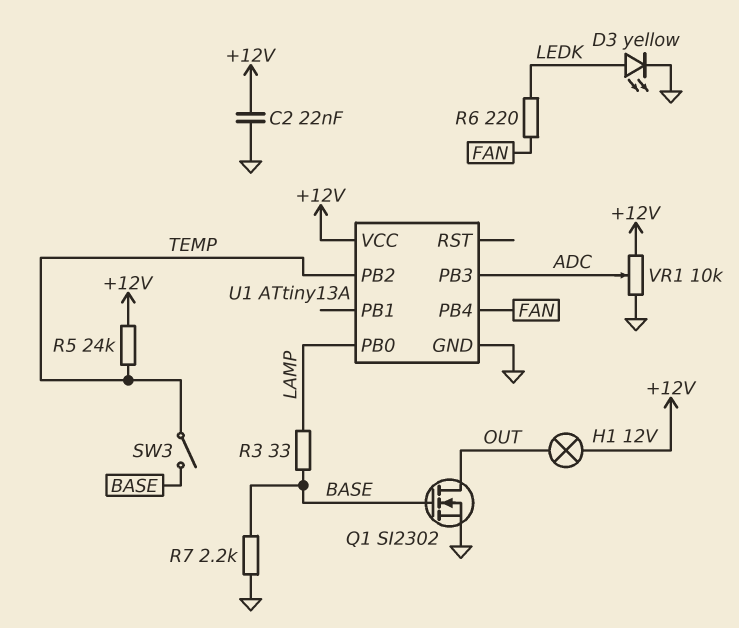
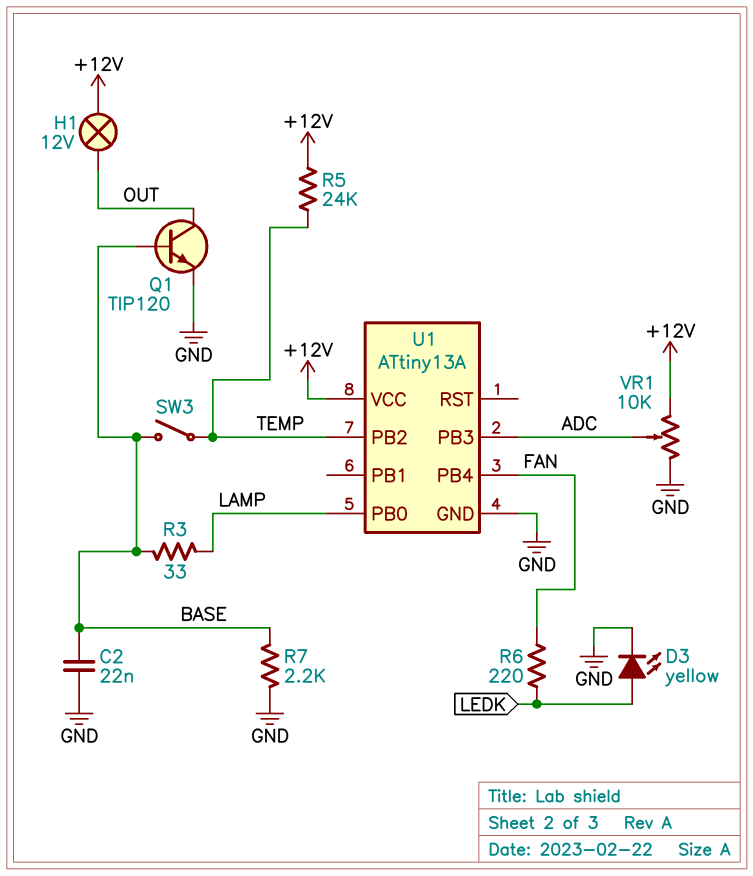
C2: 22nF (+12V, GND) -> 22nF (BASE, GND)
Q1: NMOS SI2302 (G BASE, D OUT, S GND) -> NPN TIP120 (B BASE, C OUT, E GND)

